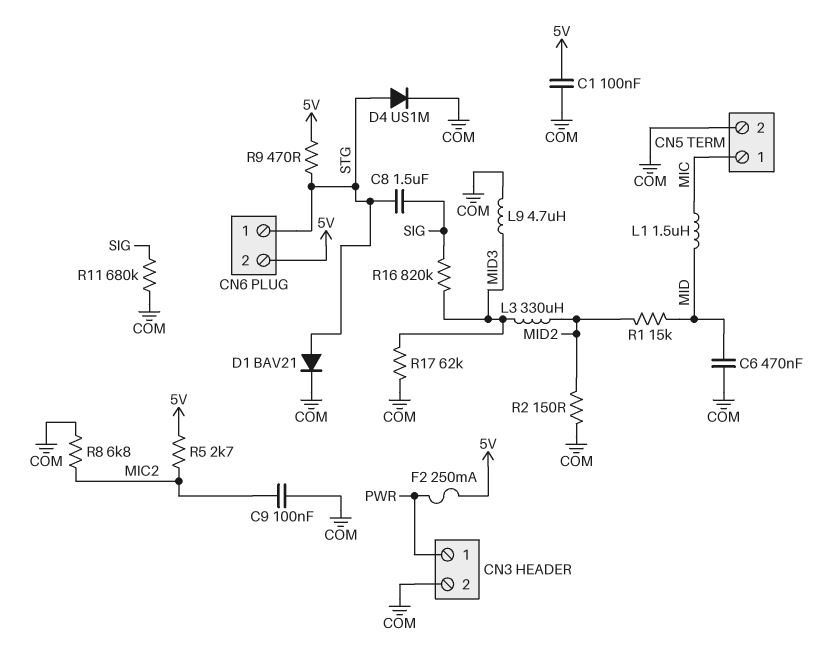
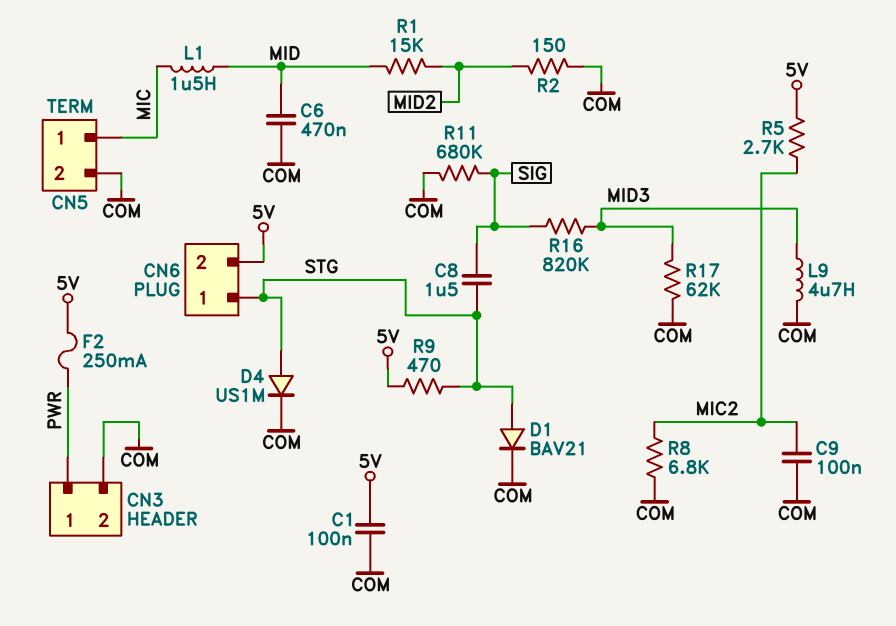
L3: 330uH (MID2, MID3) -> none

